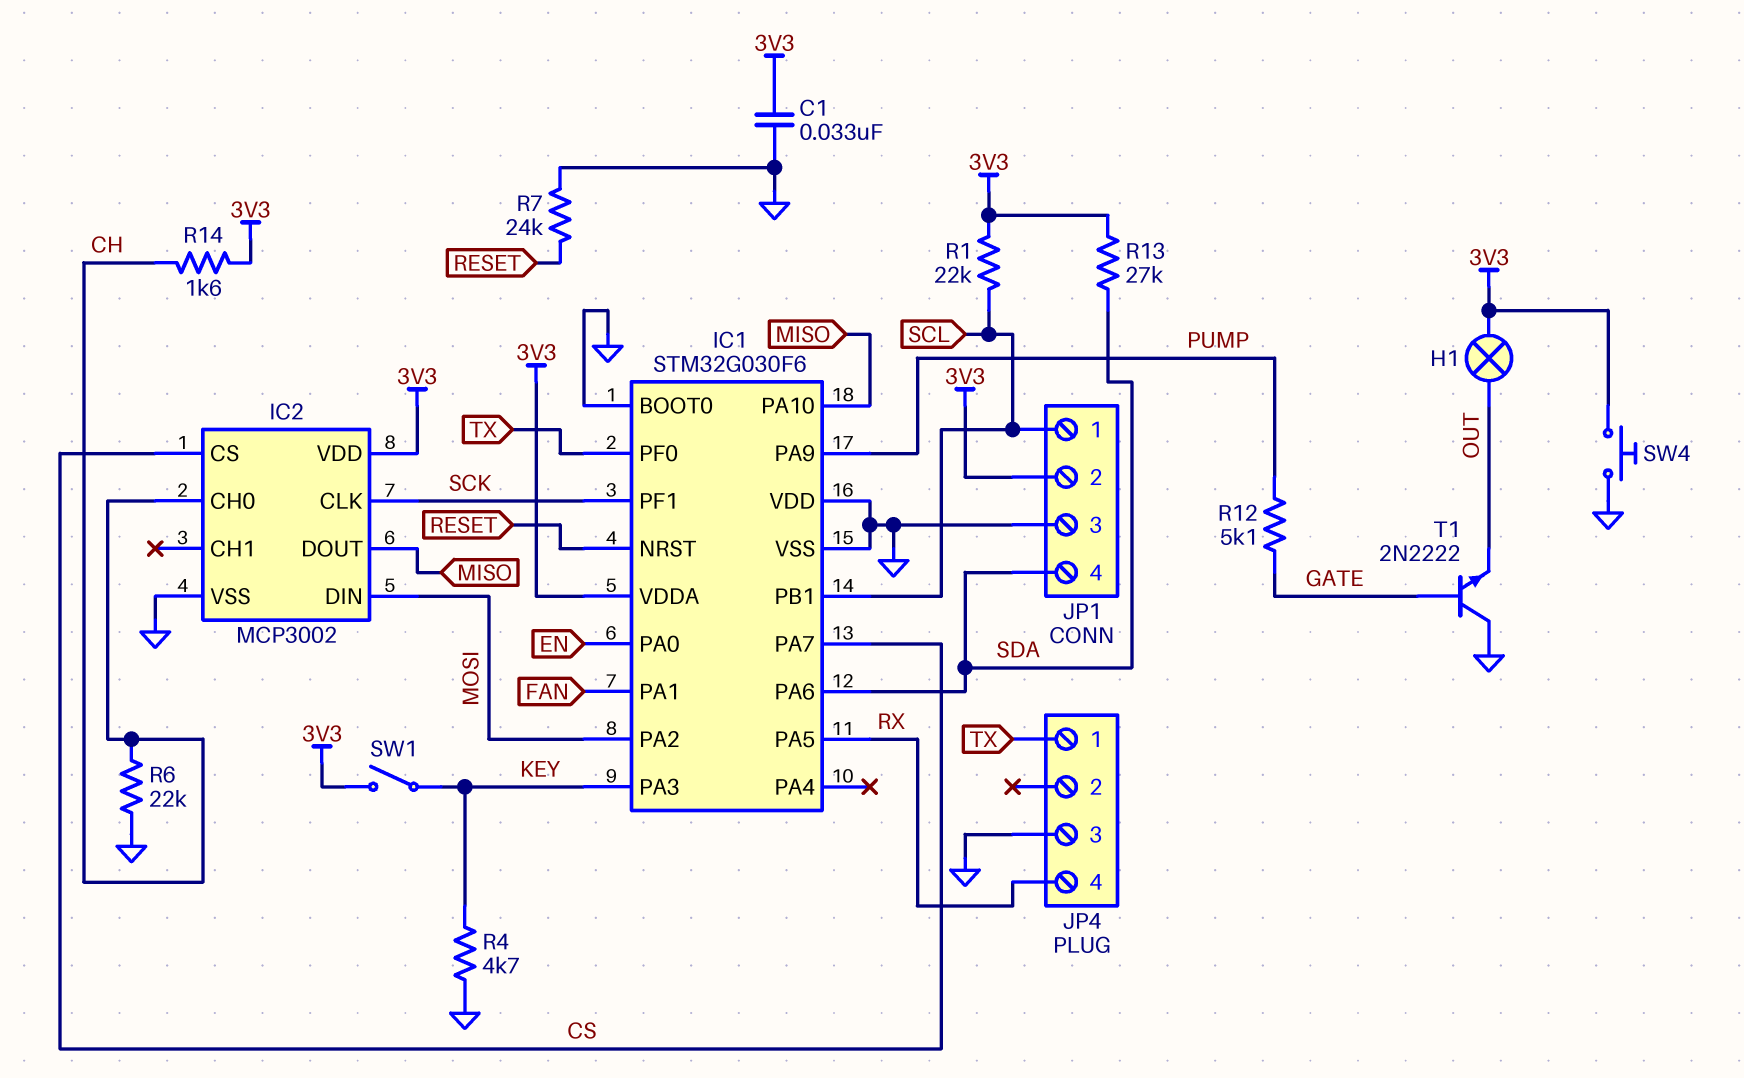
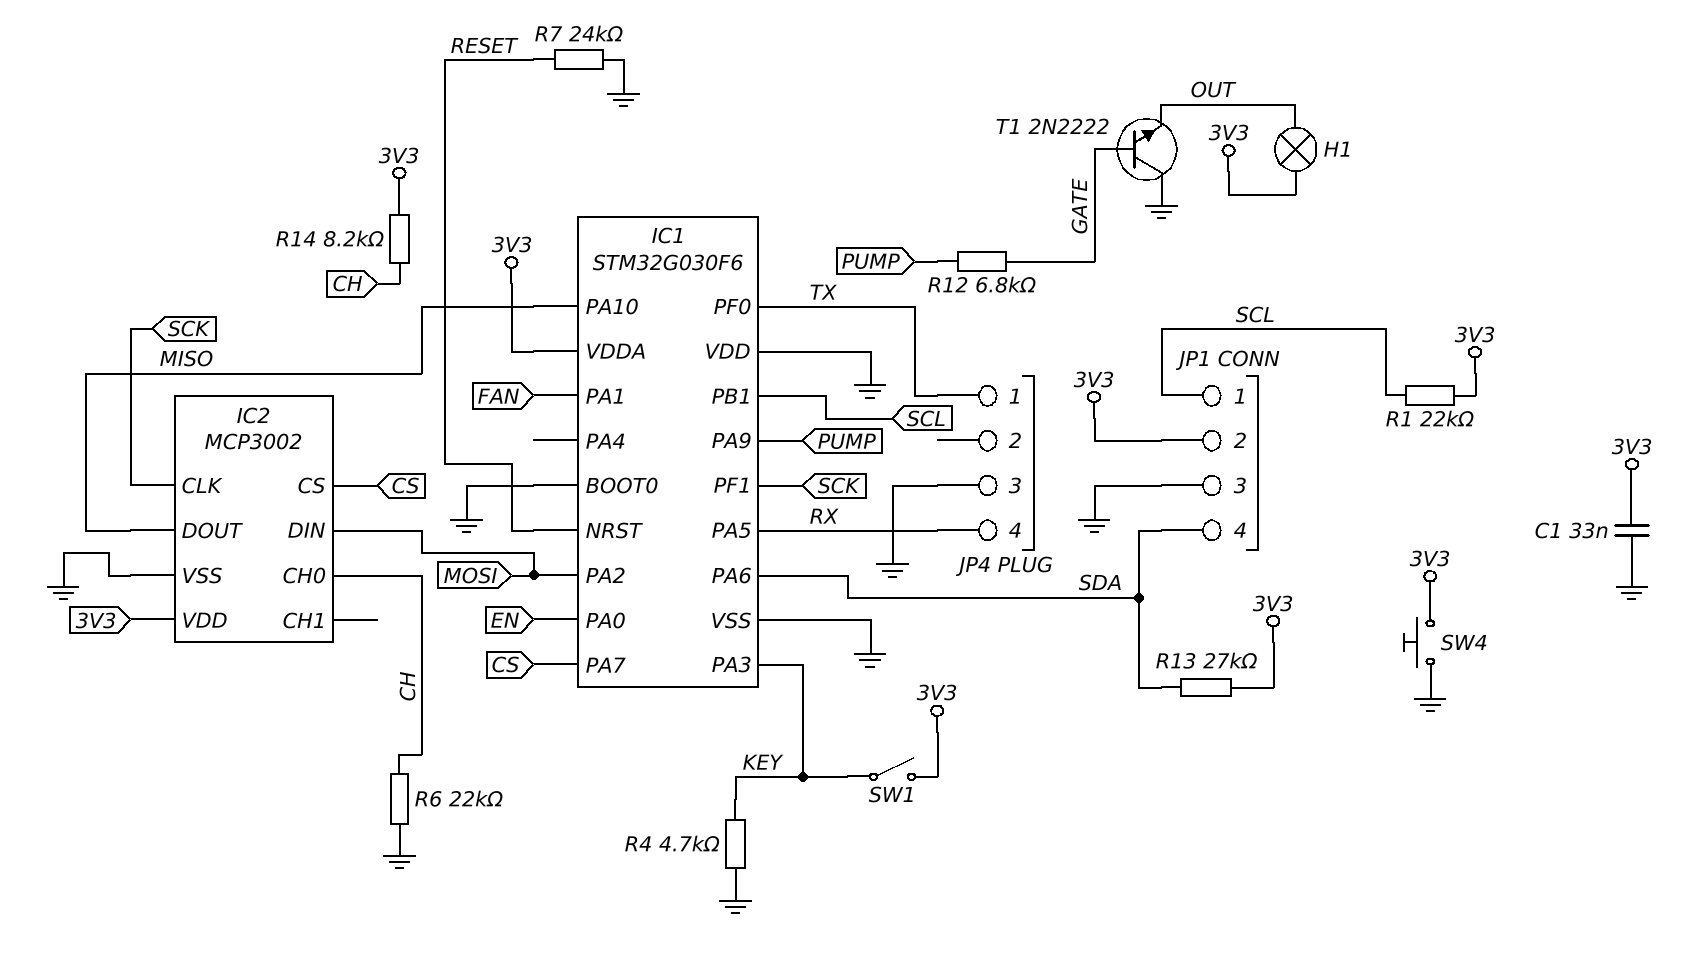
R12: 5.1k (GATE, PUMP) -> 6.8k (GATE, PUMP)
R14: 1.6k (3V3, CH) -> 8.2k (3V3, CH)

